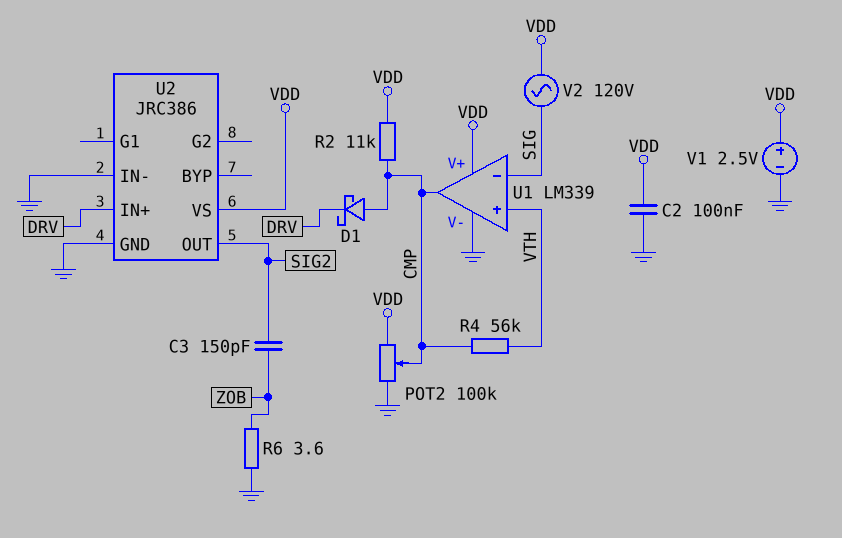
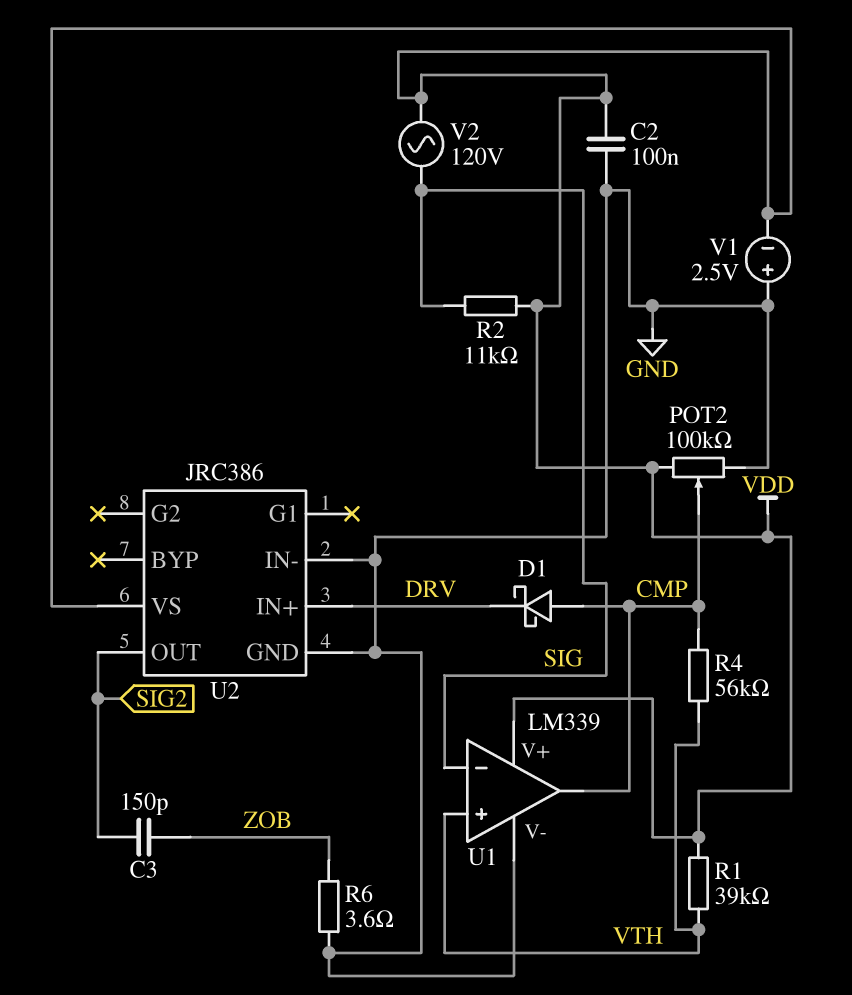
R1: none -> 39k (VDD, VTH)
R2: 11k (CMP, VDD) -> 11k (SIG, VDD)
V1: 2.5V (plus VDD, minus GND) -> 2.5V (plus GND, minus VDD)

